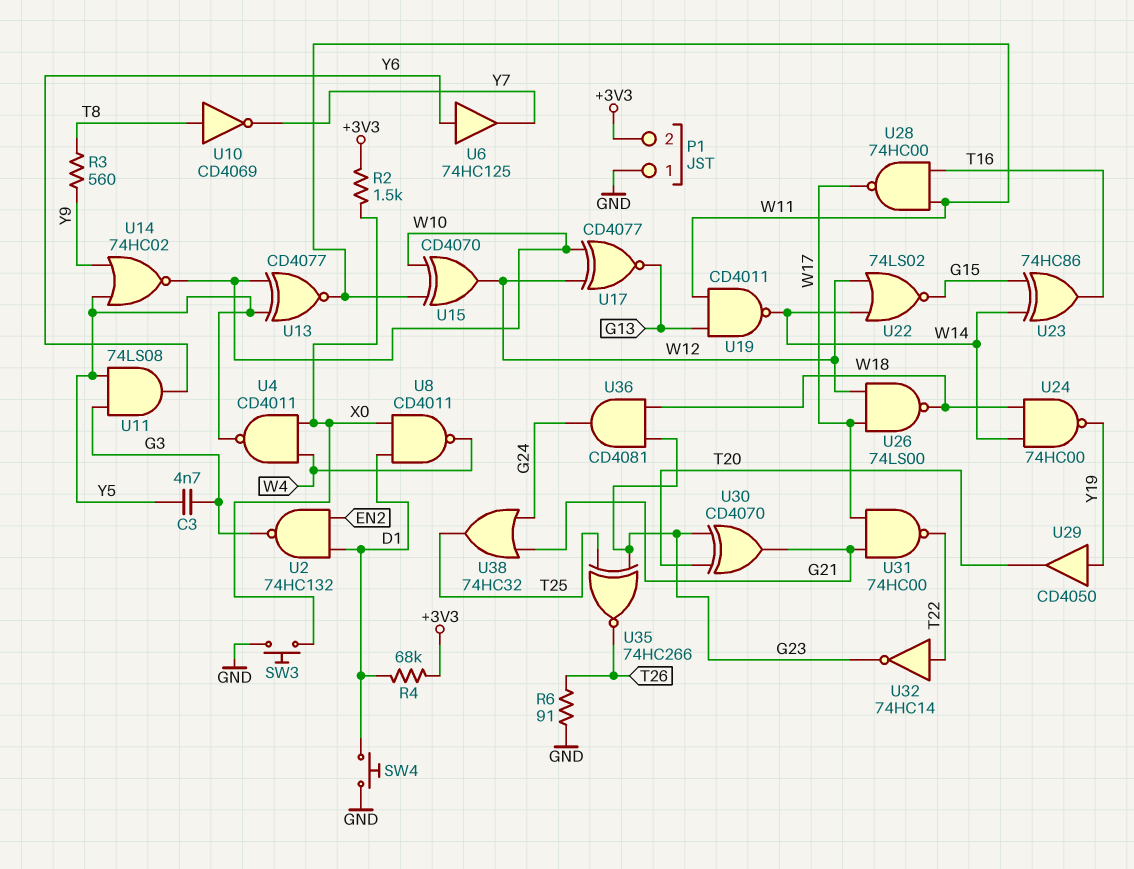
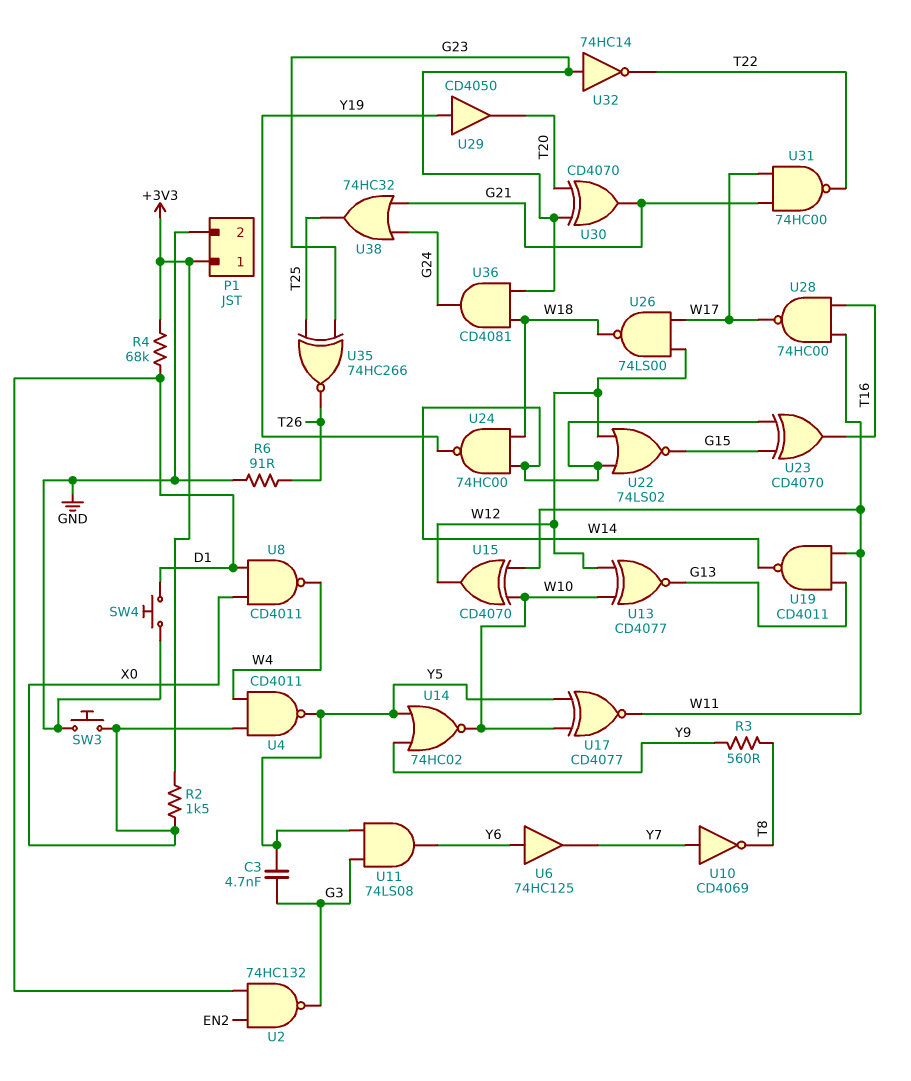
P1 pin 1: GND -> +3V3
P1 pin 2: +3V3 -> GND
U10: NOT CD4069 (in T8, out Y7) -> NOT CD4069 (in Y7, out T8)
U13: XNOR CD4077 (in W10, in Y5, out W11) -> XNOR CD4077 (in W10, in W12, out G13)
U17: XNOR CD4077 (in W10, in W12, out G13) -> XNOR CD4077 (in W10, in Y5, out W11)
U23: XOR 74HC86 (in G15, in W14, out T16) -> XOR CD4070 (in G15, in W14, out T16)
U32: NOT 74HC14 (in T22, out G23) -> NOT 74HC14 (in G23, out T22)

